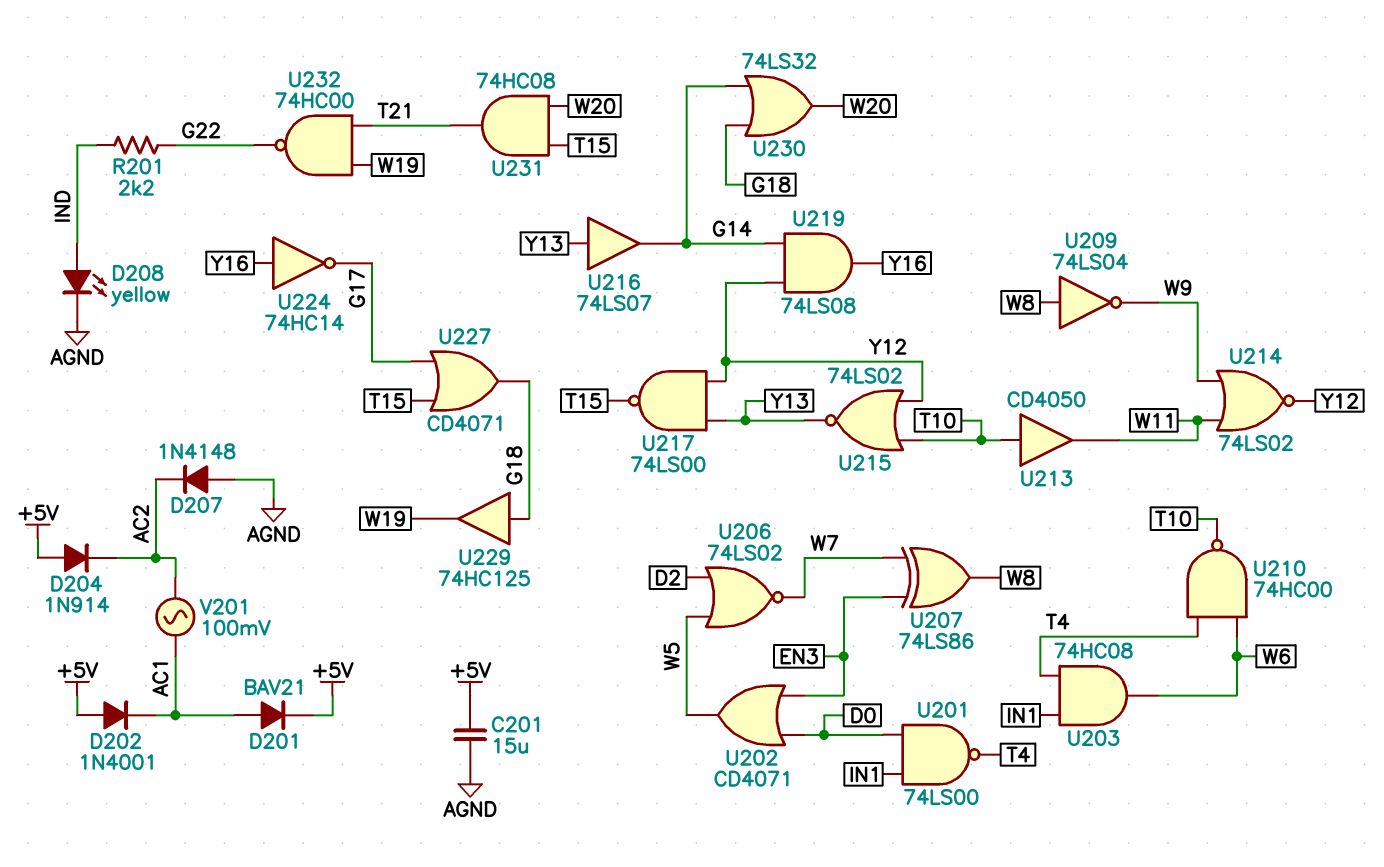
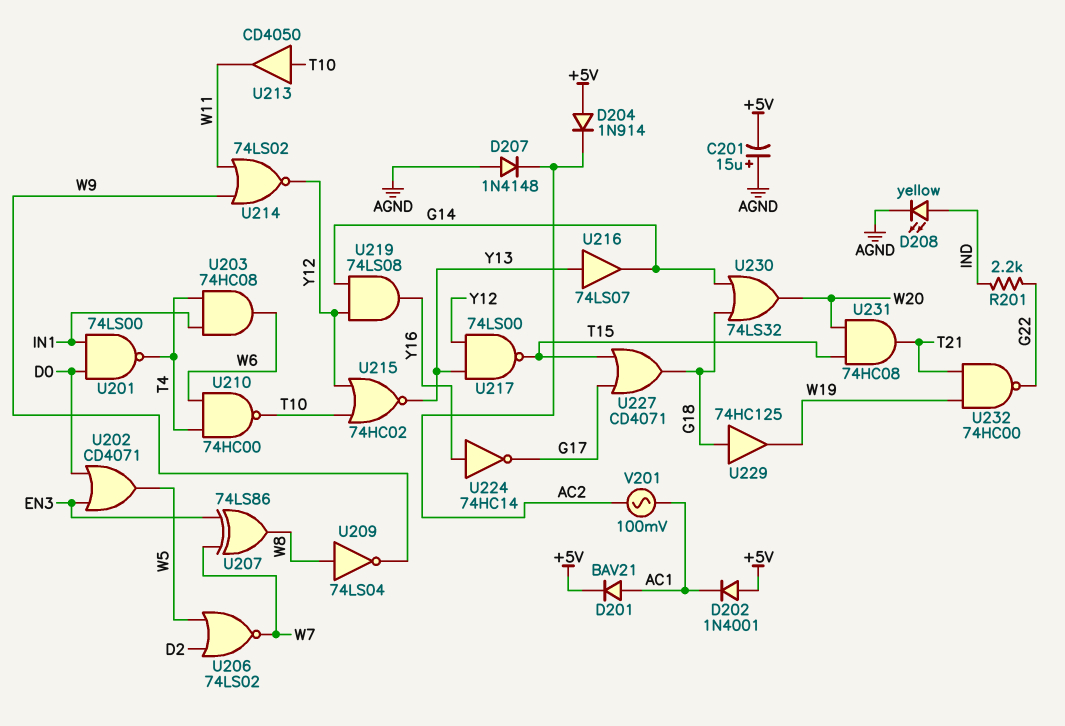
C201: 15uF (+5V, AGND) -> 15uF (plus AGND, minus +5V)
U215: NOR 74LS02 (in T10, in Y12, out Y13) -> NOR 74HC02 (in T10, in Y12, out Y13)

